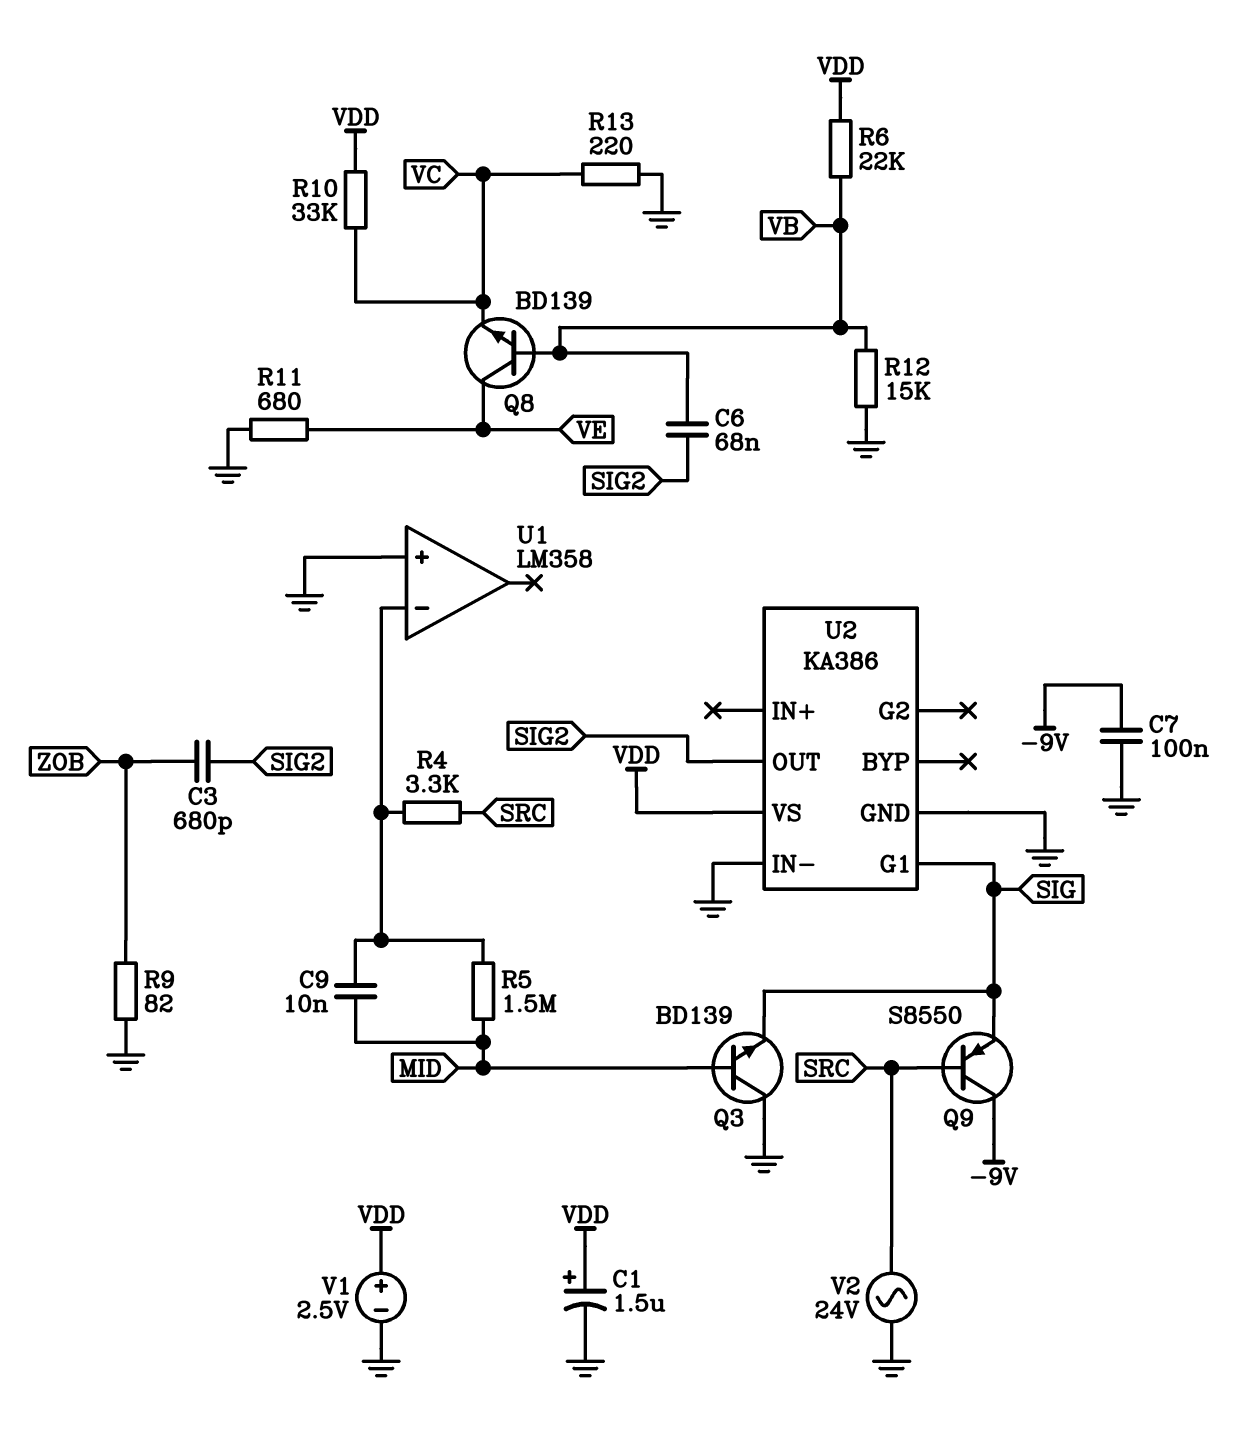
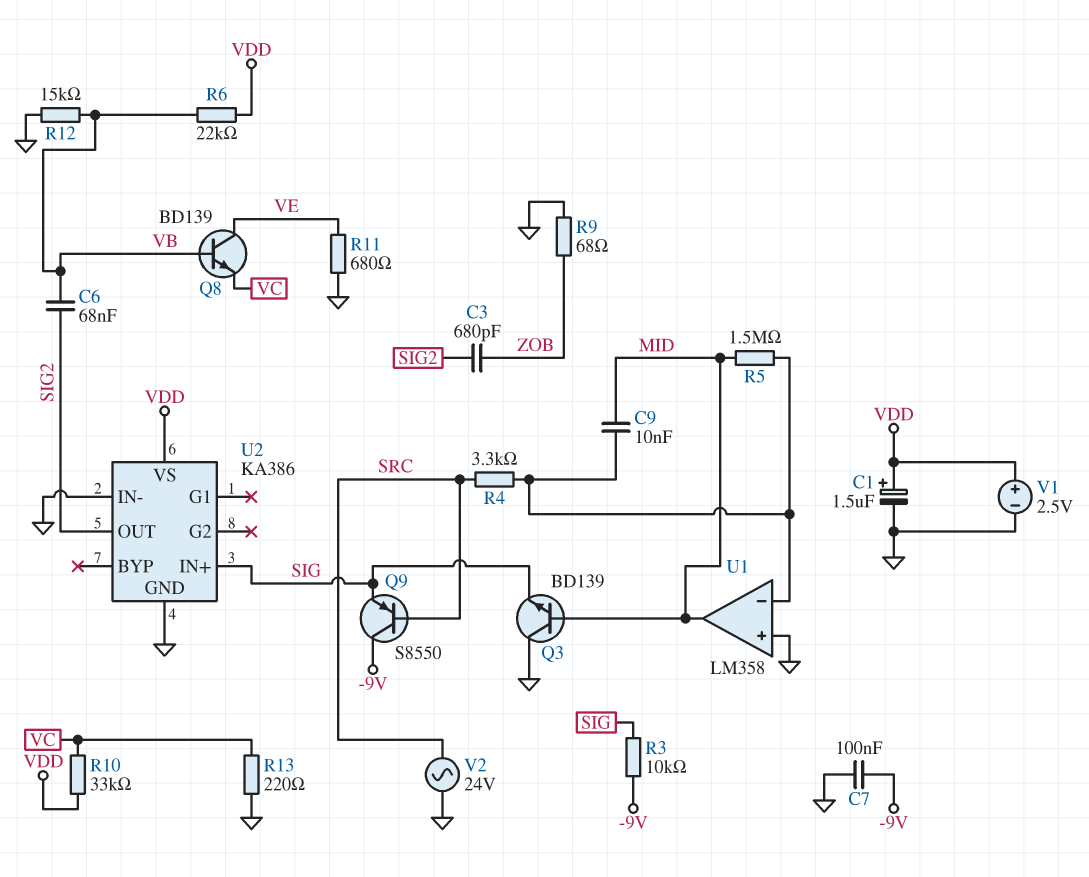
R3: none -> 10k (-9V, SIG)
R9: 82 (GND, ZOB) -> 68 (GND, ZOB)
U1 pin out: none -> MID
U2 pin G1: SIG -> none
U2 pin IN+: none -> SIG

